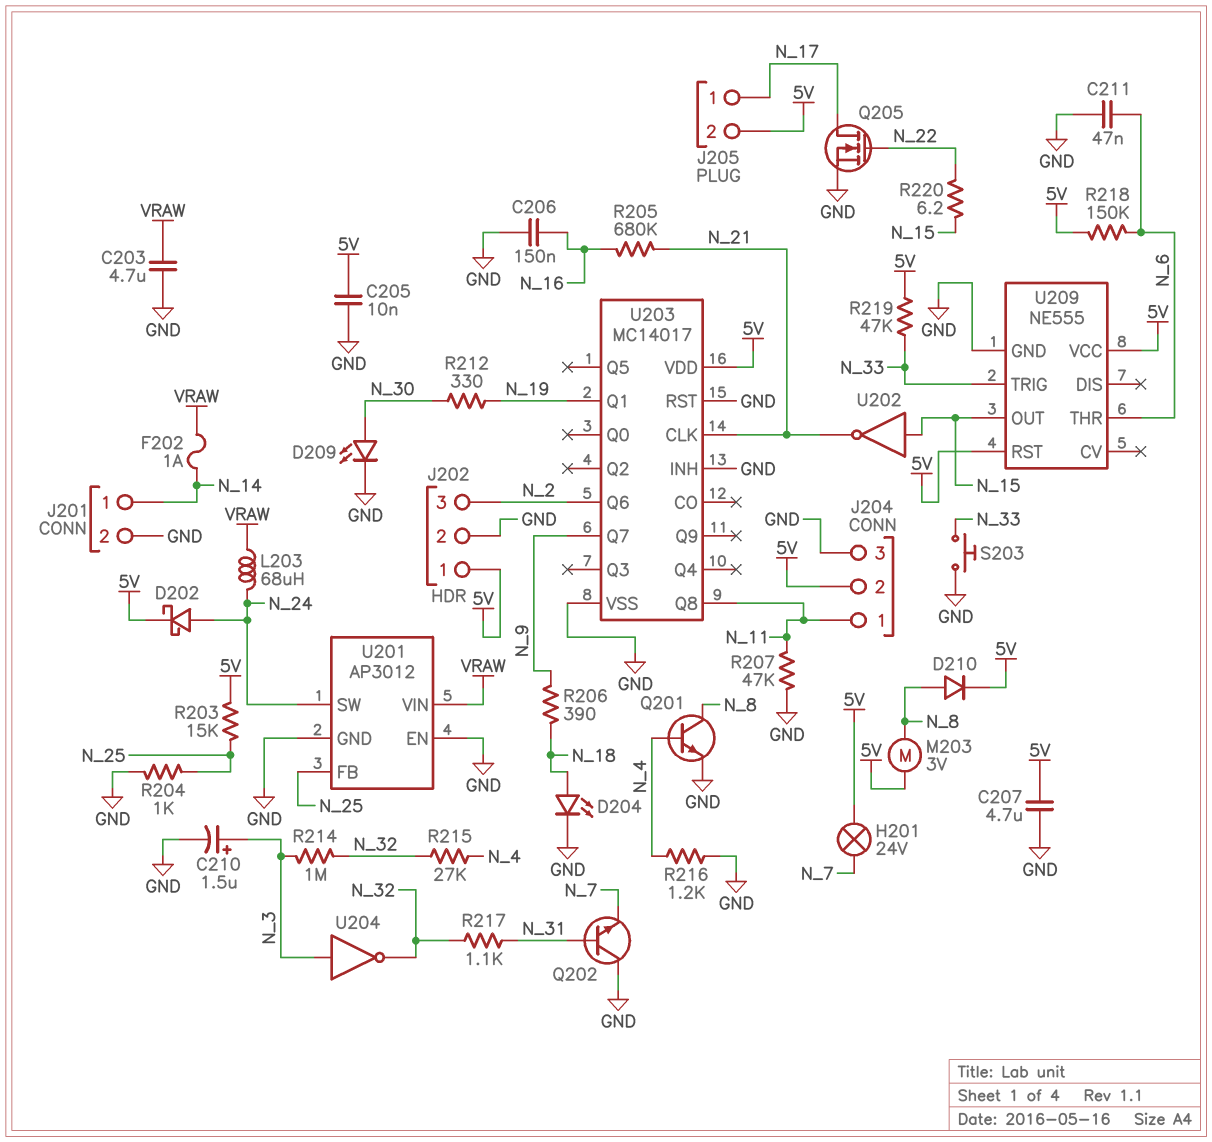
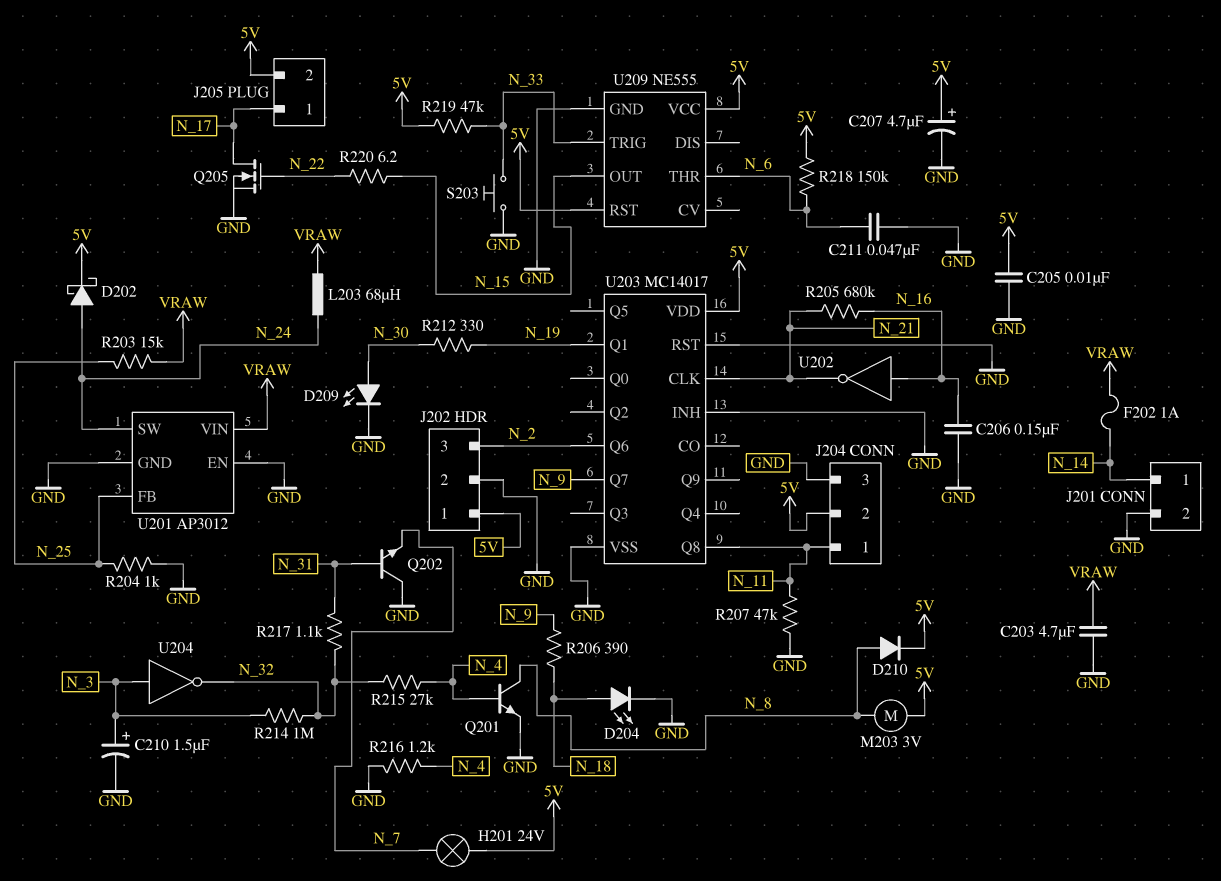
C207: 4.7uF (5V, GND) -> 4.7uF (plus 5V, minus GND)
R203: 15k (5V, N_25) -> 15k (N_25, VRAW)
U202: NOT (in N_15, out N_21) -> NOT (in N_16, out N_21)

